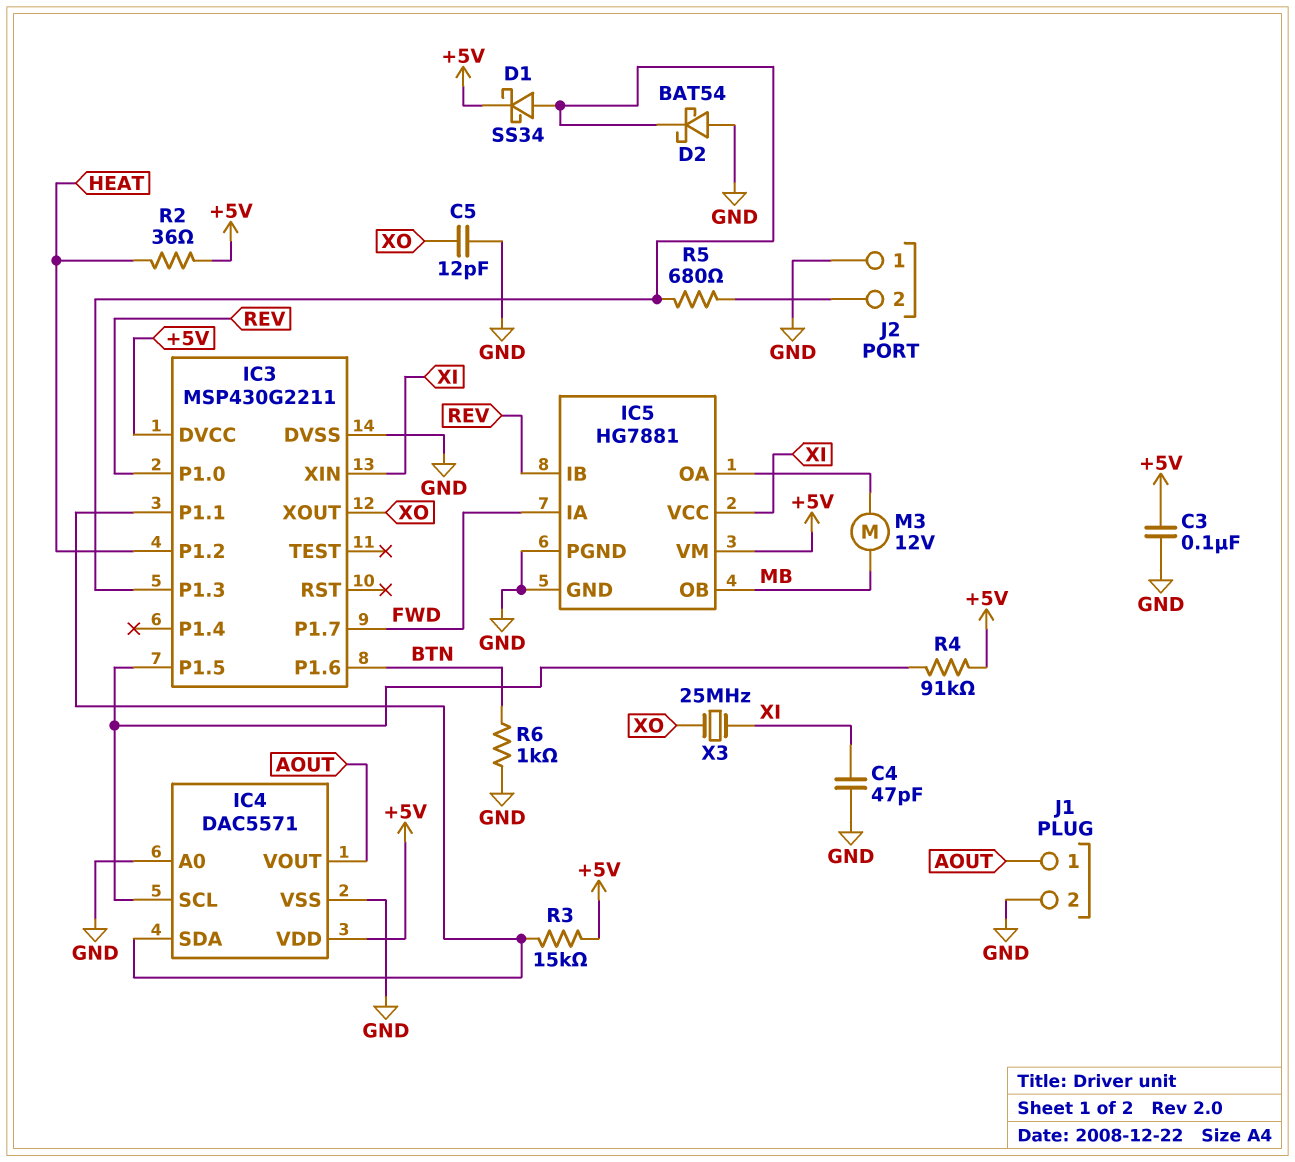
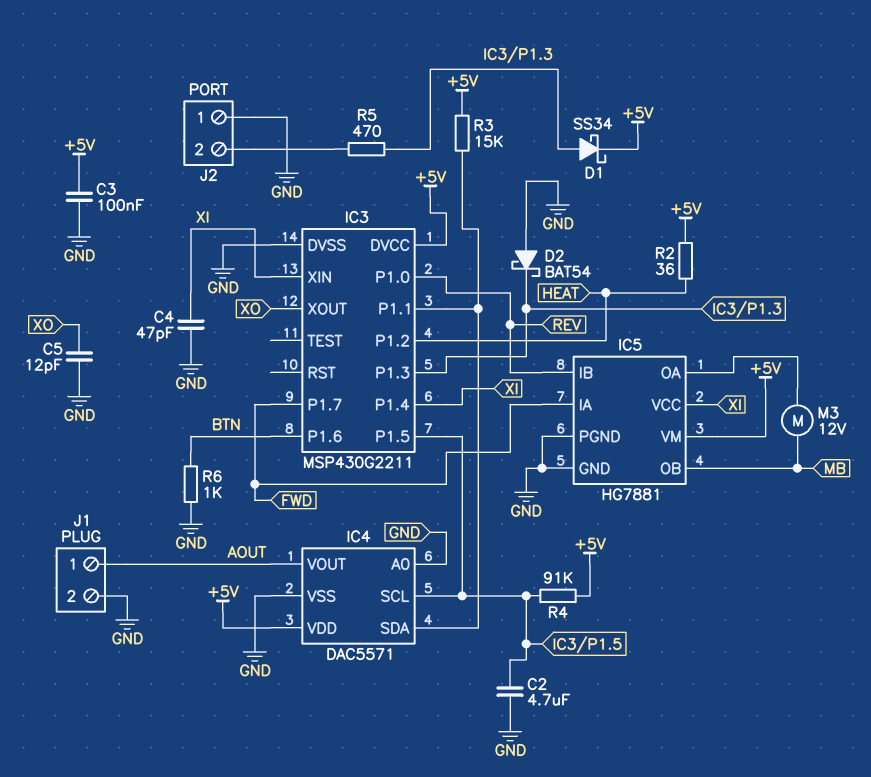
C2: none -> 4.7uF (GND, IC3/P1.5)
IC3 pin P1.4: none -> XI
R5: 680 (IC3/P1.3, J2/2) -> 470 (IC3/P1.3, J2/2)
X3: 25MHz (XI, XO) -> none

